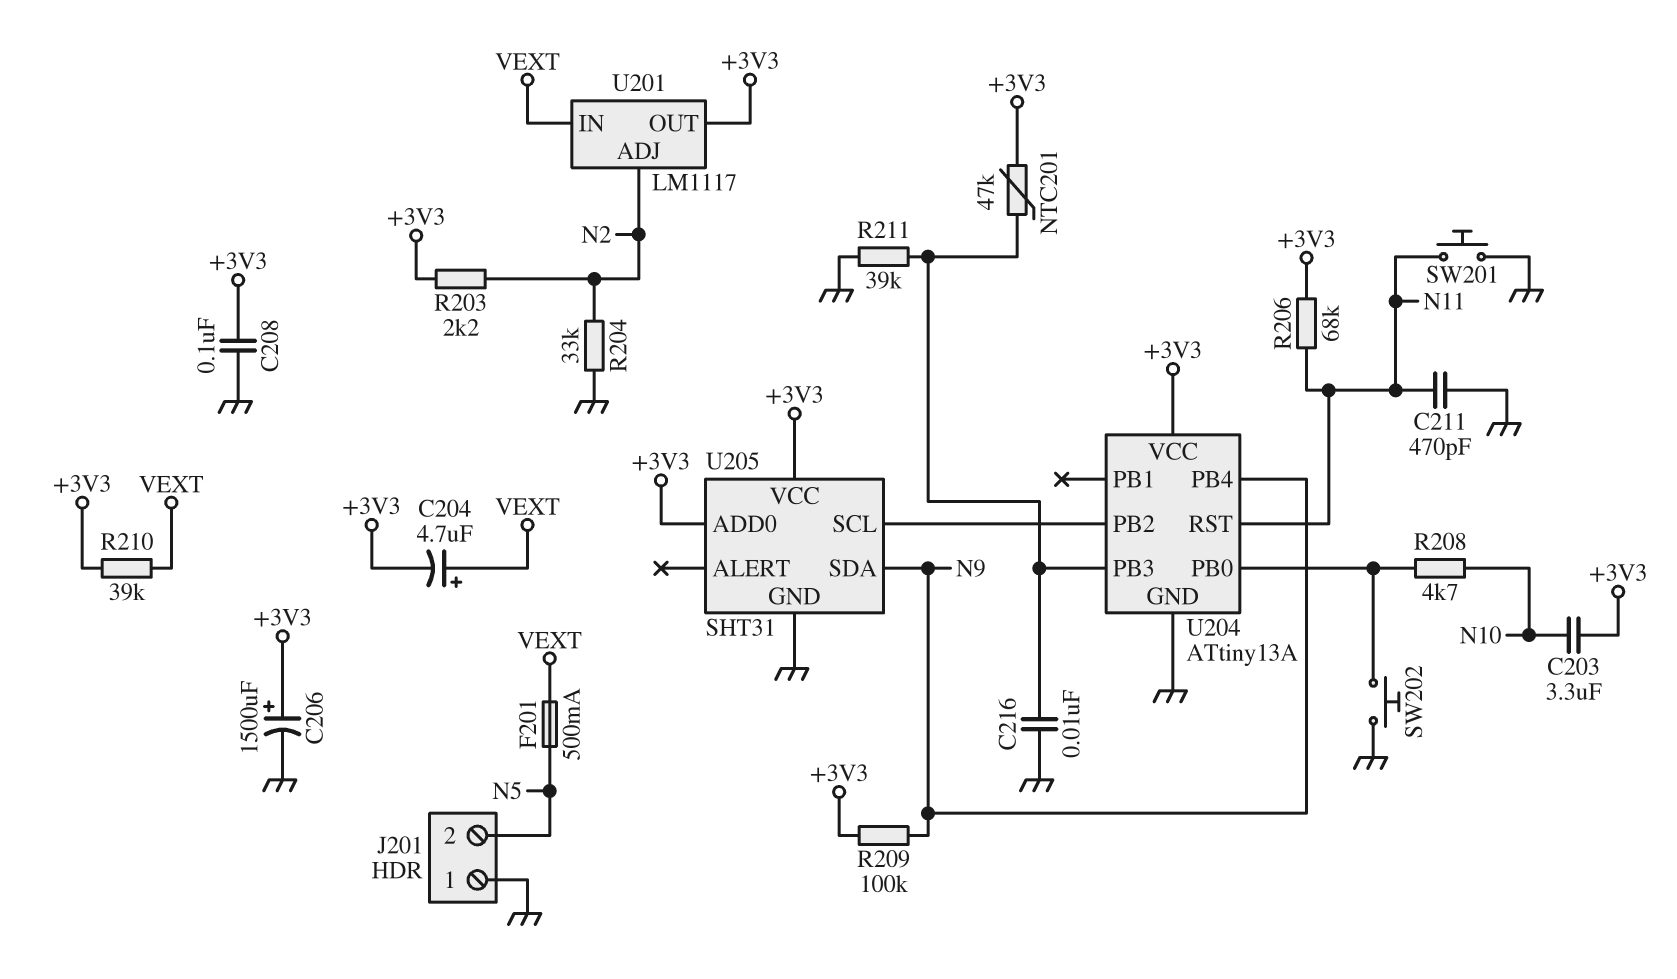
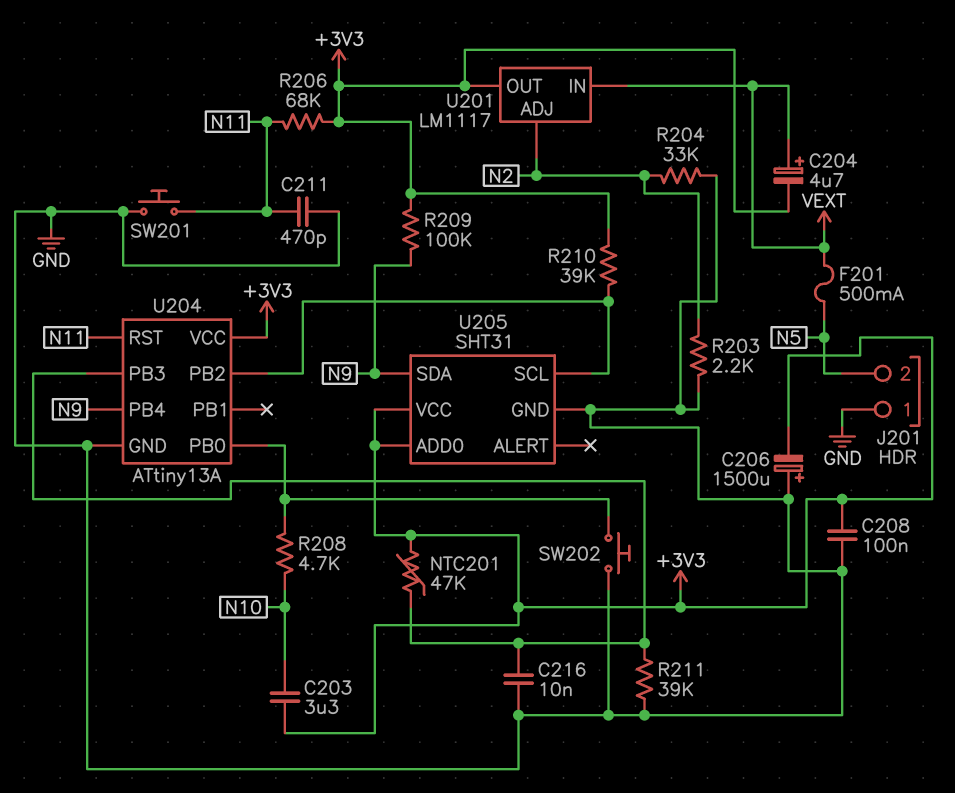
C206: 1500uF (plus +3V3, minus GND) -> 1500uF (plus GND, minus +3V3)
R203: 2.2k (+3V3, N2) -> 2.2k (GND, N2)
R210: 39k (+3V3, VEXT) -> 39k (+3V3, U204/PB2)

